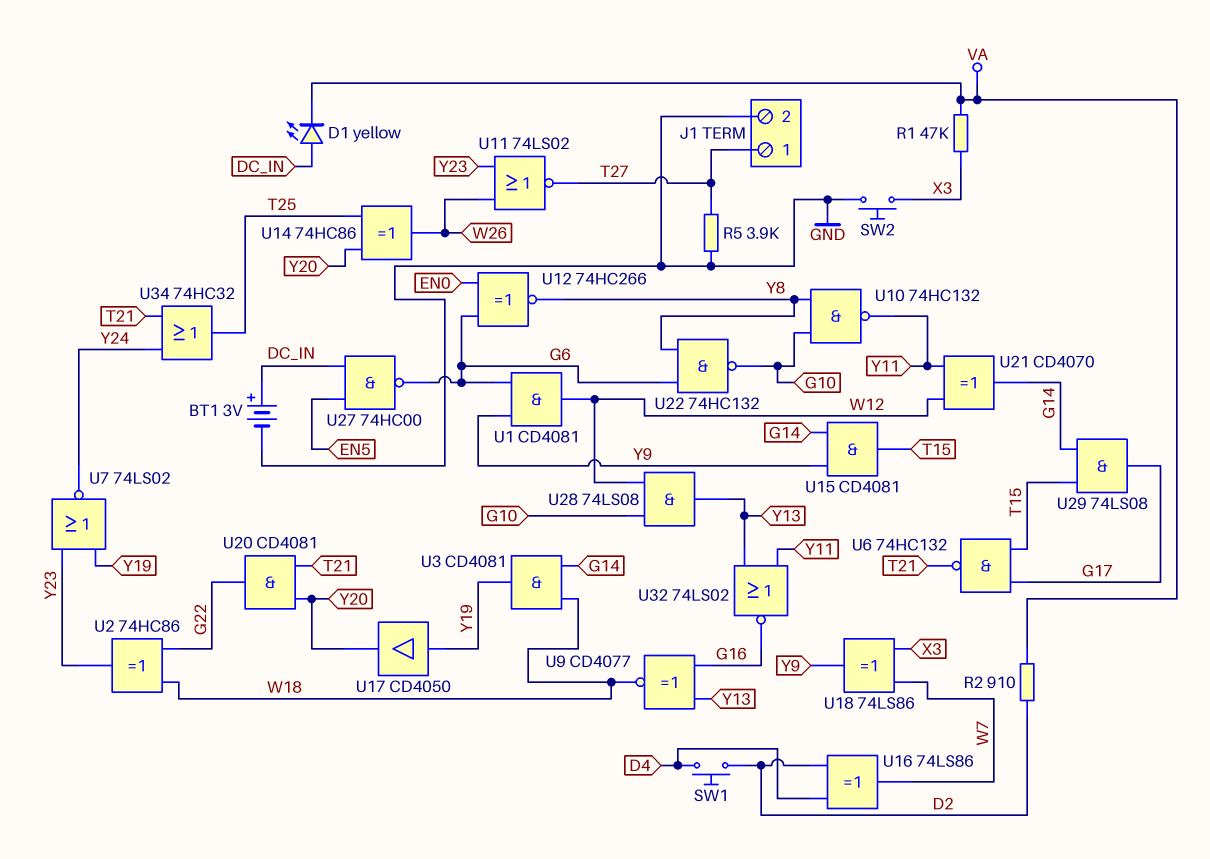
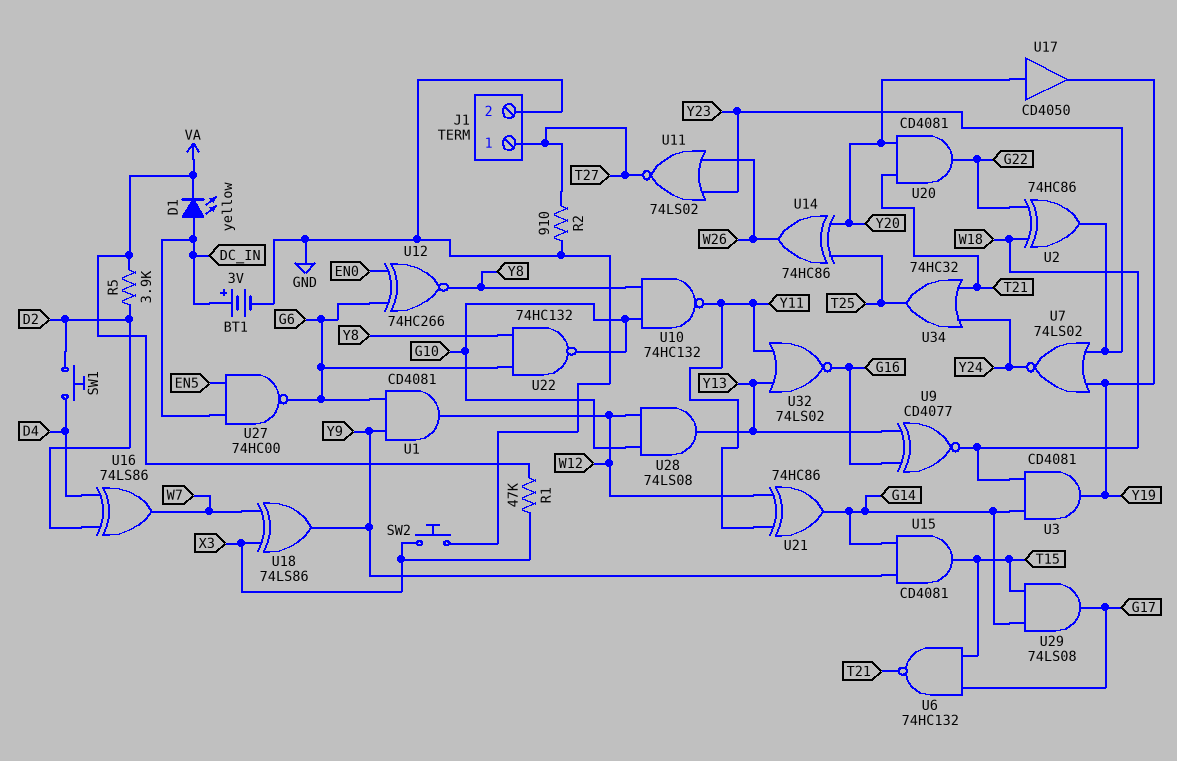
R2: 910 (D2, VA) -> 910 (GND, T27)
R5: 3.9k (GND, T27) -> 3.9k (D2, VA)
U17: buffer CD4050 (in Y19, out Y20) -> buffer CD4050 (in Y20, out Y19)
U21: XOR CD4070 (in W12, in Y11, out G14) -> XOR 74HC86 (in W12, in Y11, out G14)

